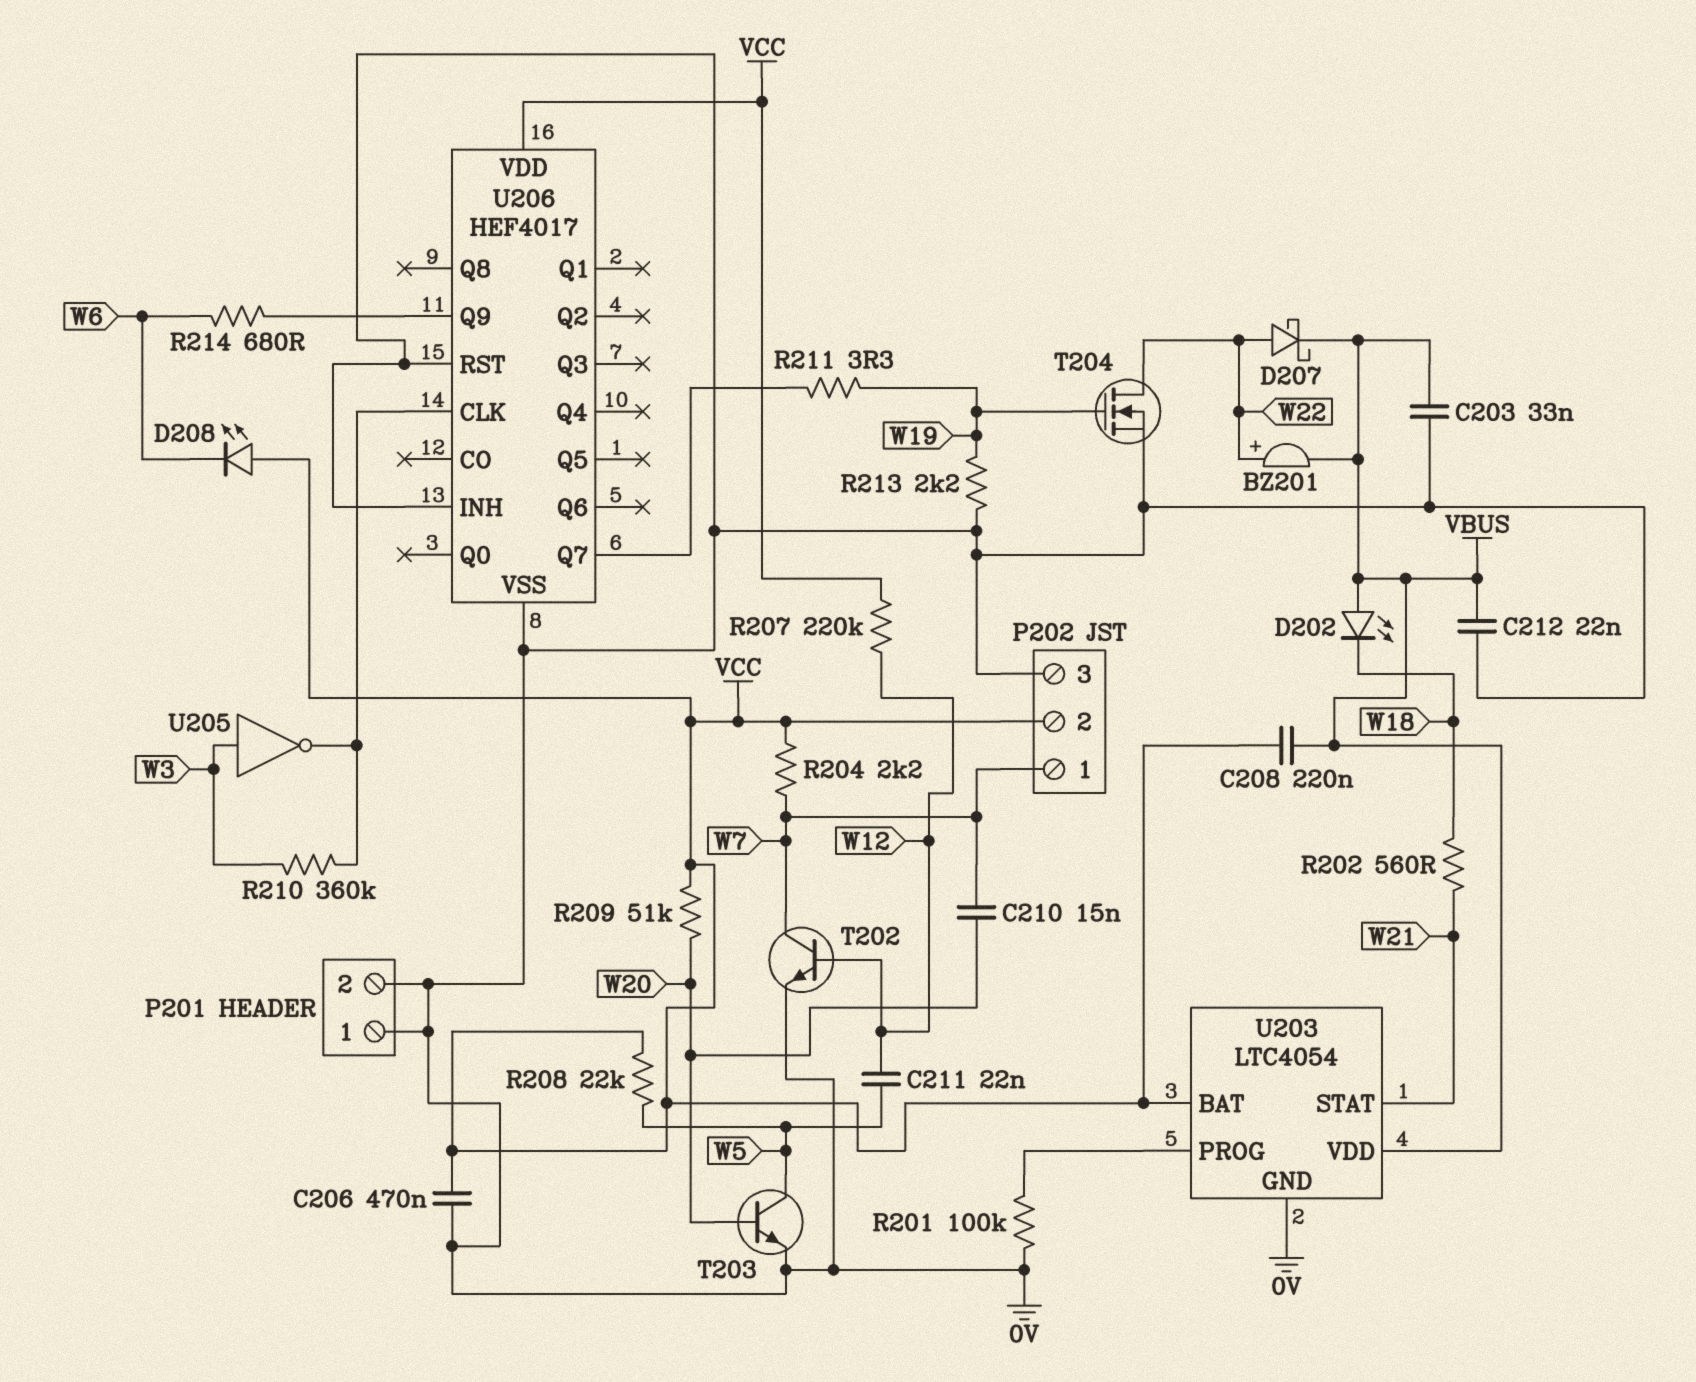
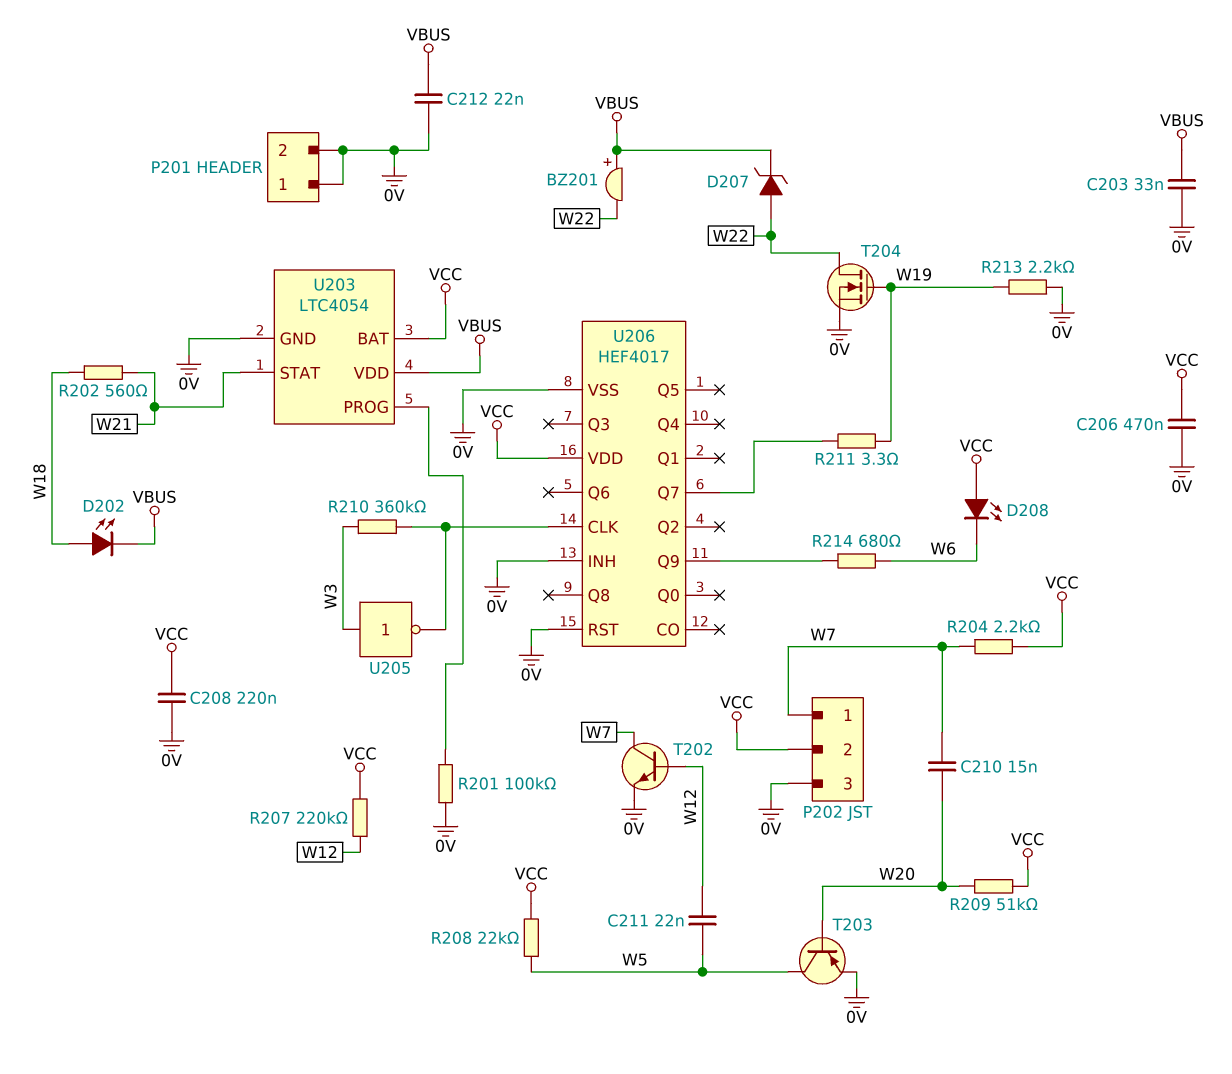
BZ201: buzzer (plus W22, minus VBUS) -> buzzer (plus VBUS, minus W22)
C208: 220nF (VBUS, VCC) -> 220nF (0V, VCC)
D202: LED (A VBUS, K W18) -> LED (A W18, K VBUS)
D207: schottky (A W22, K VBUS) -> zener (A W22, K VBUS)
T203: NPN (B W20, C W5, E 0V) -> PNP (B W20, C W5, E 0V)

